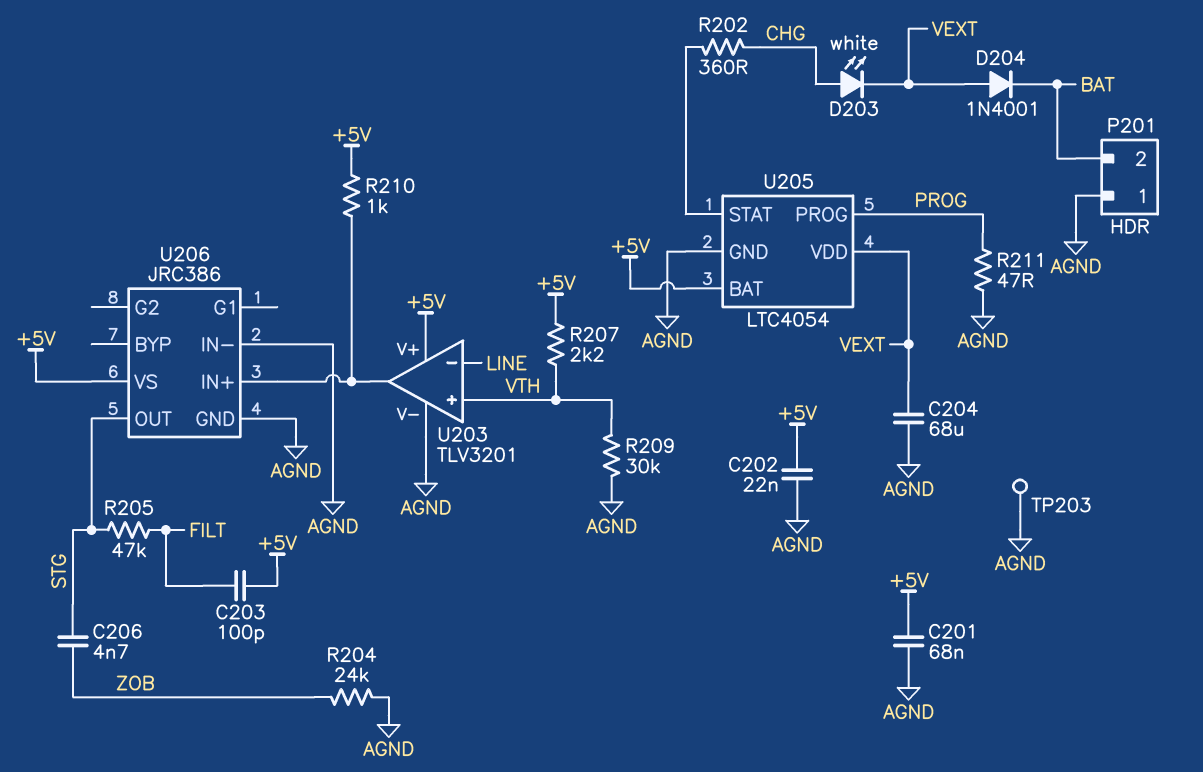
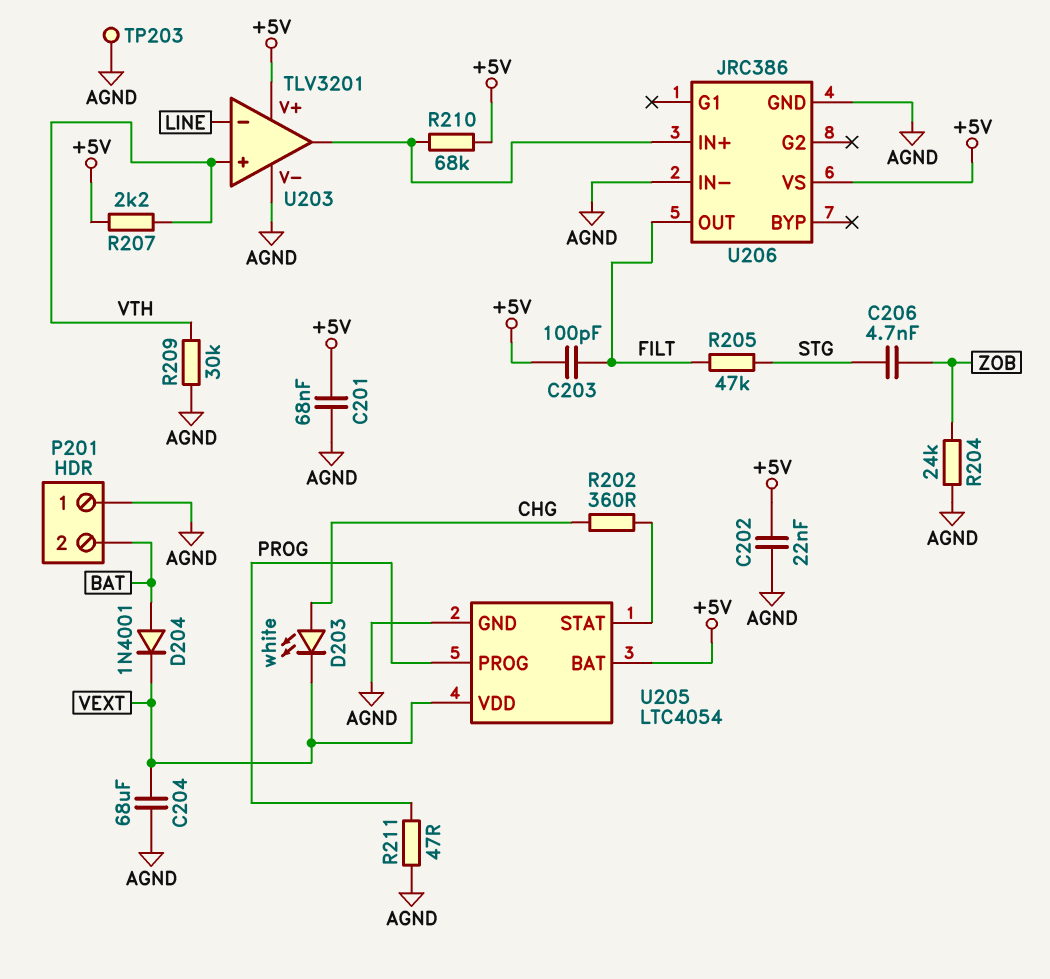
D204: diode 1N4001 (A VEXT, K BAT) -> diode 1N4001 (A BAT, K VEXT)
R210: 1k (+5V, U203/out) -> 68k (+5V, U203/out)
U206 pin OUT: STG -> FILT

